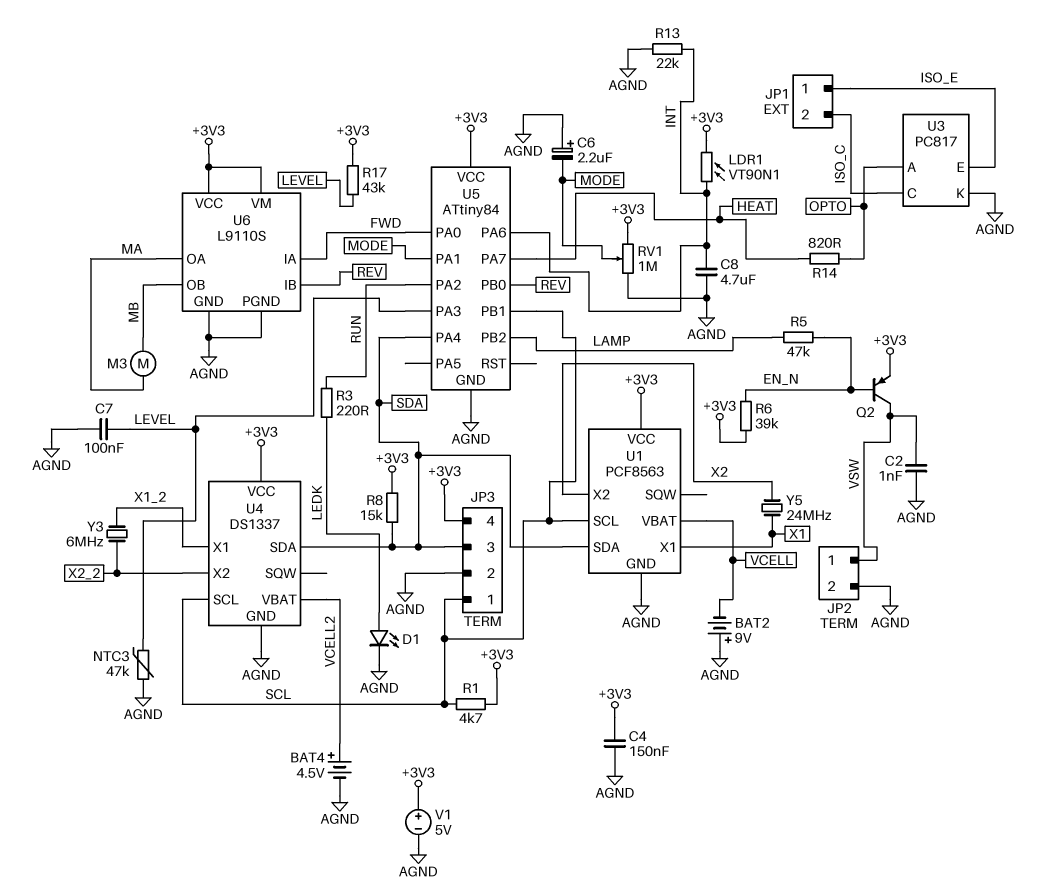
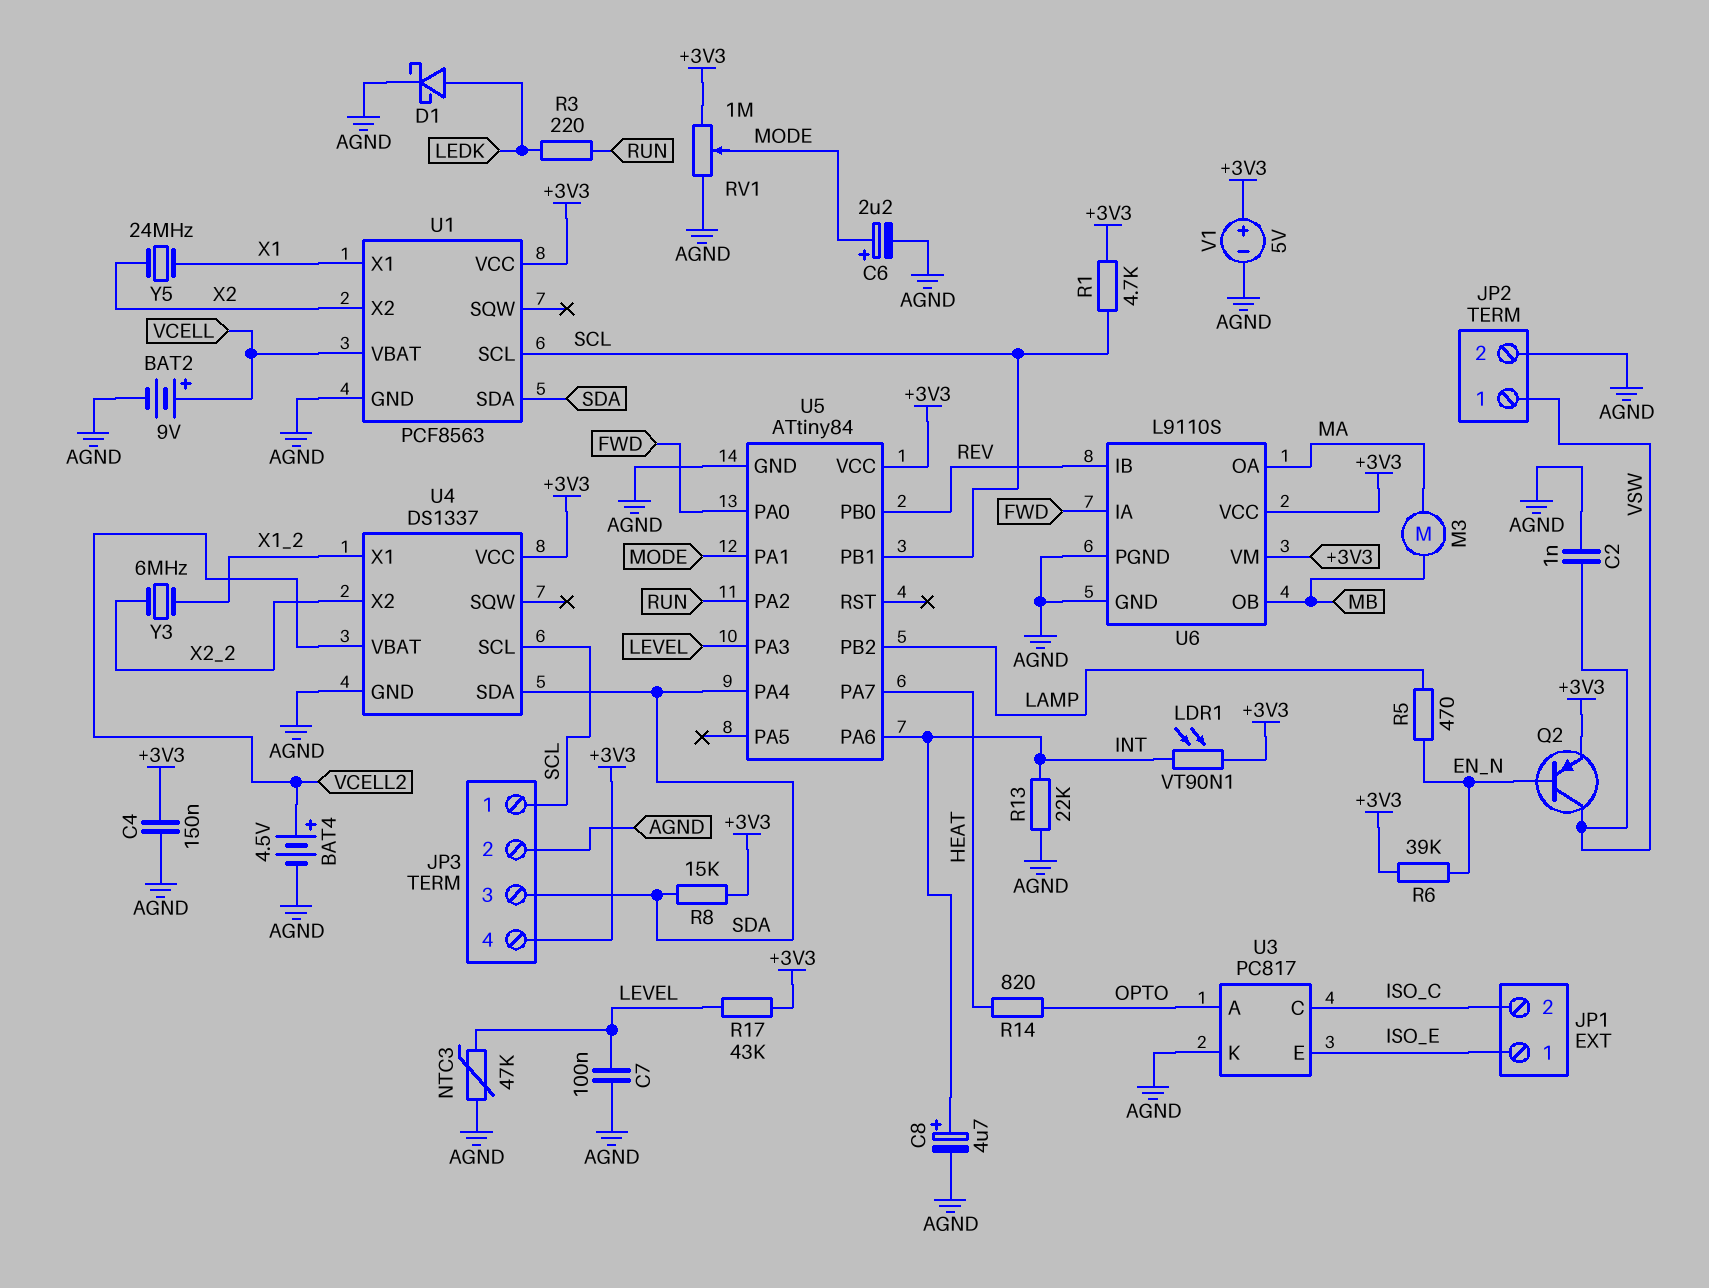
BAT2: 9V (plus AGND, minus VCELL) -> 9V (plus VCELL, minus AGND)
C6: 2.2uF (plus AGND, minus MODE) -> 2.2uF (plus MODE, minus AGND)
C8: 4.7uF (AGND, INT) -> 4.7uF (plus INT, minus AGND)
D1: LED (A LEDK, K AGND) -> schottky (A LEDK, K AGND)
R5: 47k (EN_N, LAMP) -> 470 (EN_N, LAMP)

